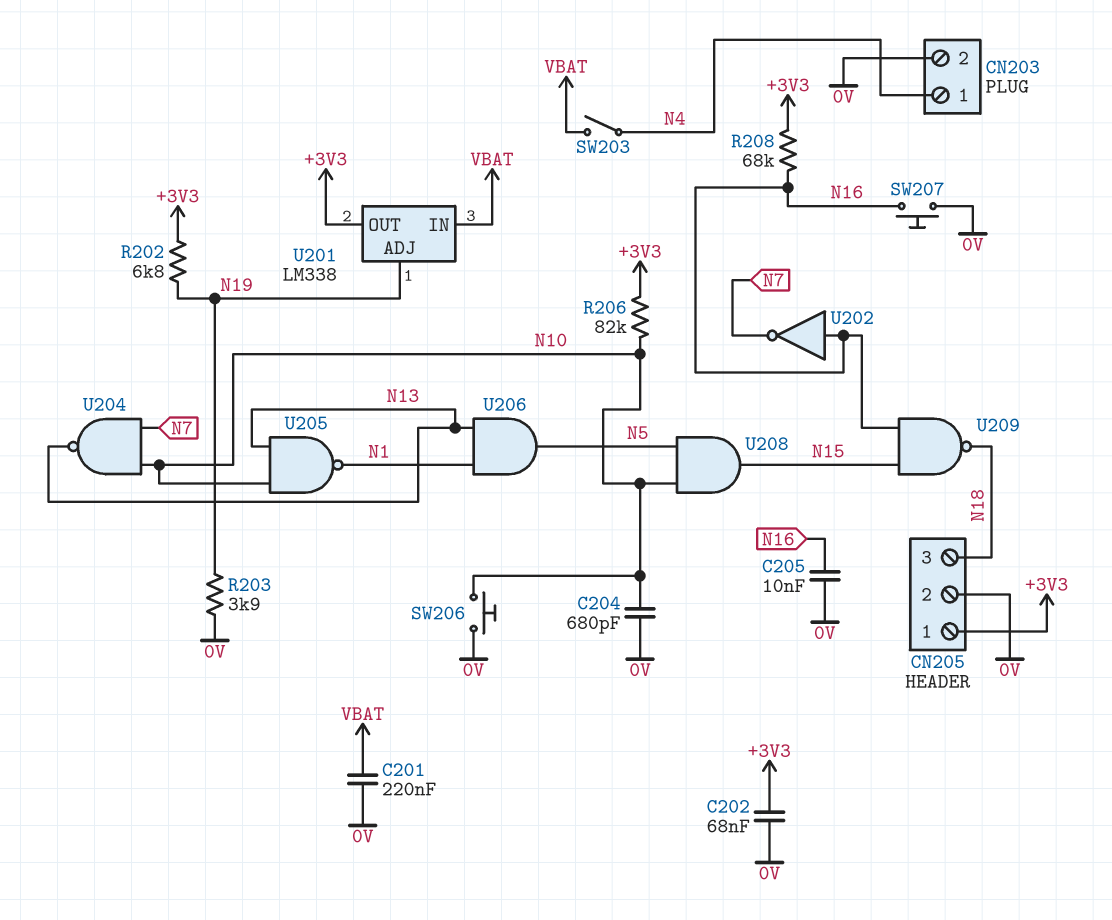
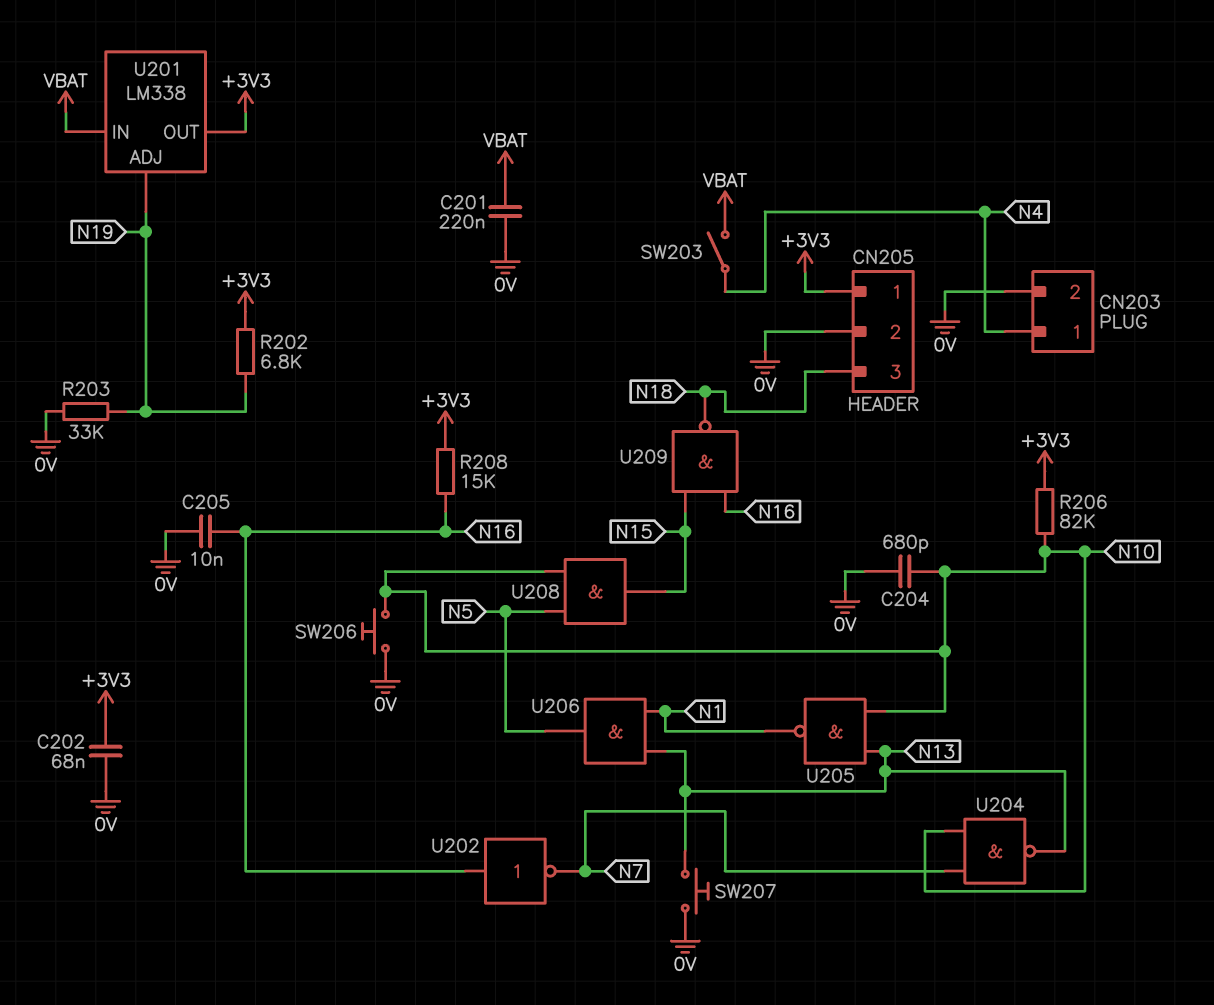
R203: 3.9k (0V, N19) -> 33k (0V, N19)
R208: 68k (+3V3, N16) -> 15k (+3V3, N16)
SW207: button (0V, N16) -> button (0V, N13)

